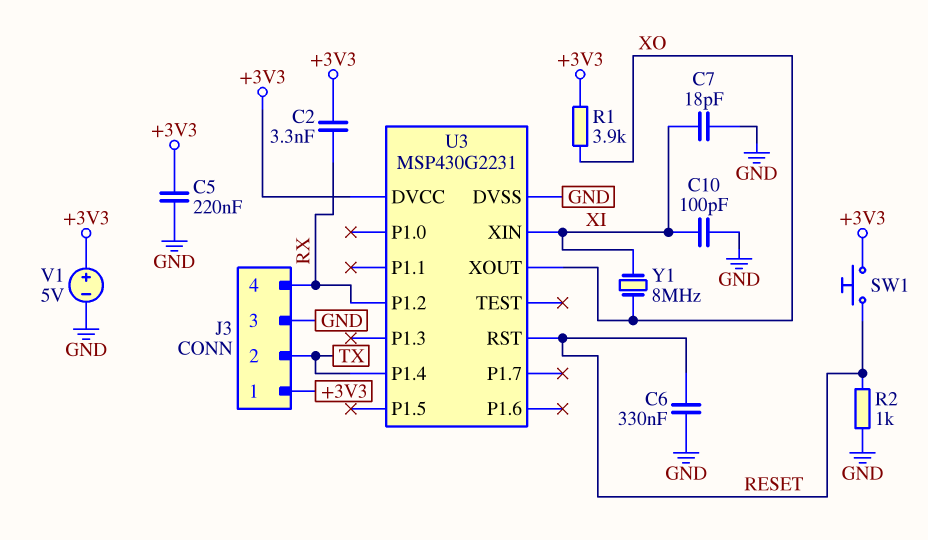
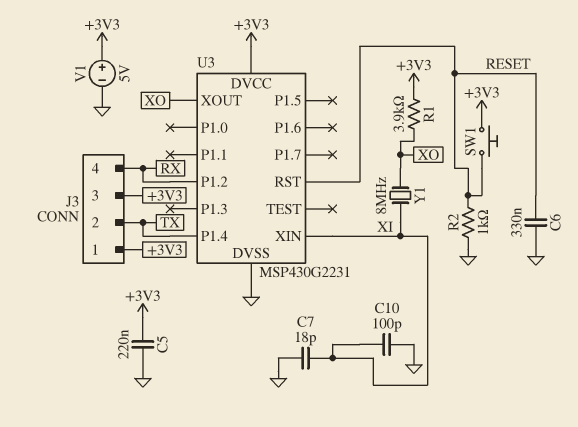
C2: 3.3nF (+3V3, RX) -> none
J3 pin 3: GND -> +3V3

